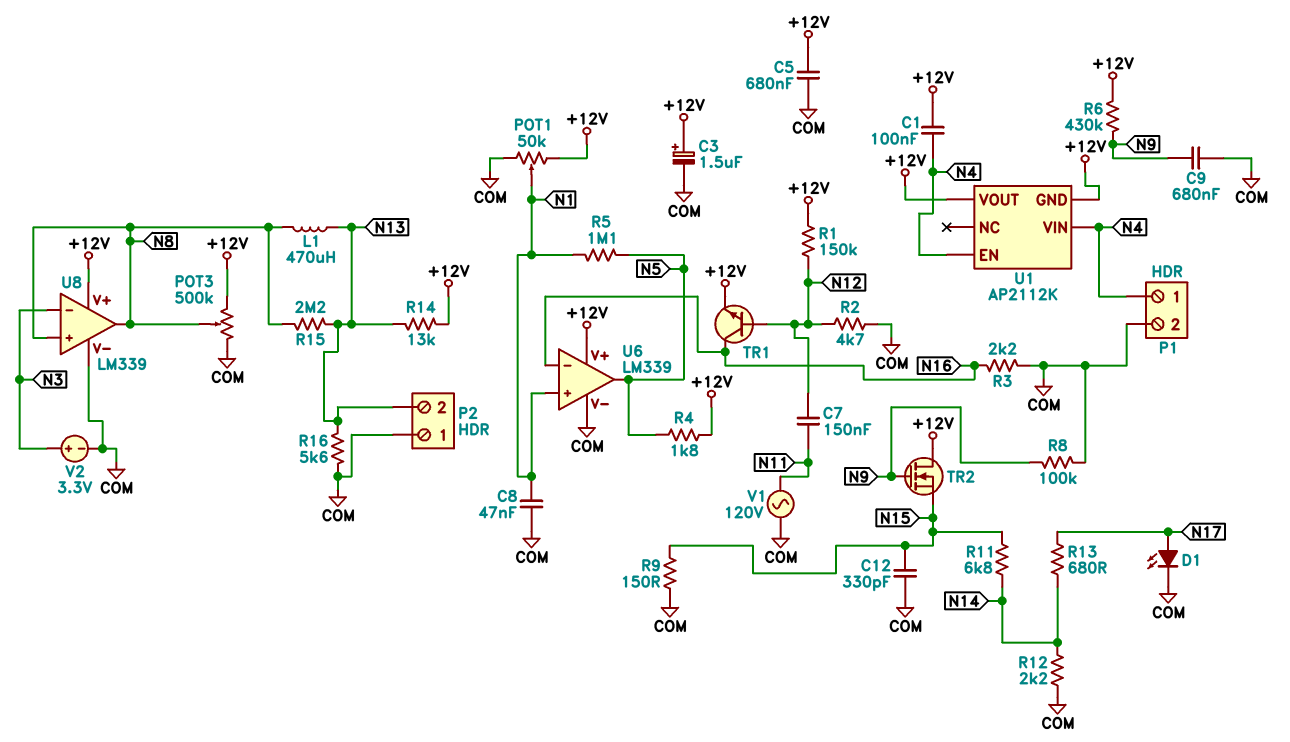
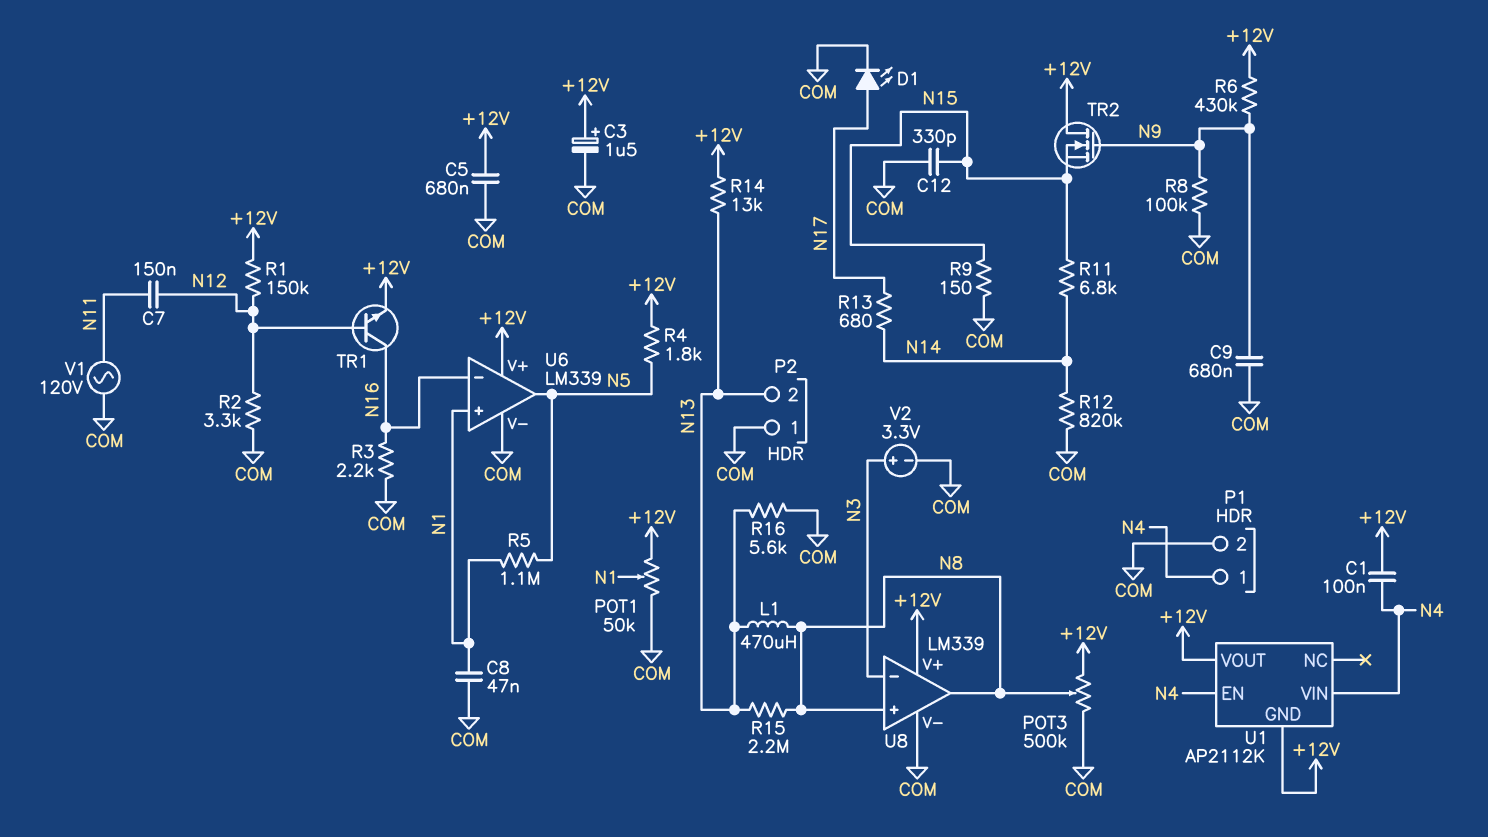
R2: 4.7k (COM, N12) -> 3.3k (COM, N12)
R12: 2.2k (COM, N14) -> 820k (COM, N14)

